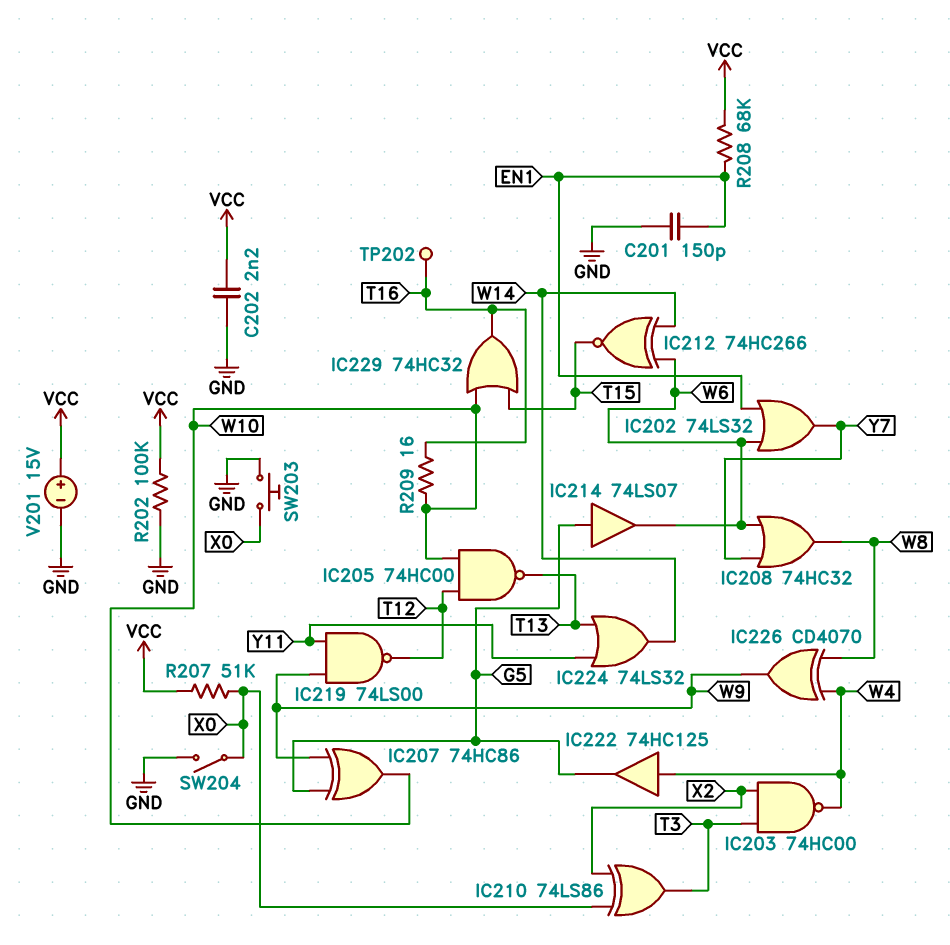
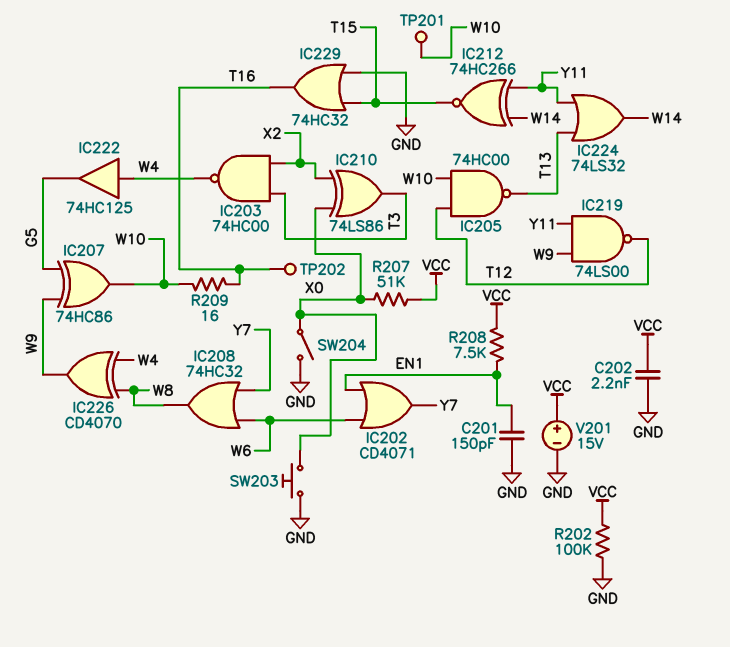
IC202: OR 74LS32 (in EN1, in W6, out Y7) -> OR CD4071 (in EN1, in W6, out Y7)
IC212: XNOR 74HC266 (in W6, in W14, out T15) -> XNOR 74HC266 (in W14, in Y11, out T15)
IC214: buffer 74LS07 (in G5, out W6) -> none
IC229: OR 74HC32 (in T15, in W10, out T16) -> OR 74HC32 (in GND, in T15, out T16)
R208: 68k (EN1, VCC) -> 7.5k (EN1, VCC)
TP201: none -> test point (W10)

